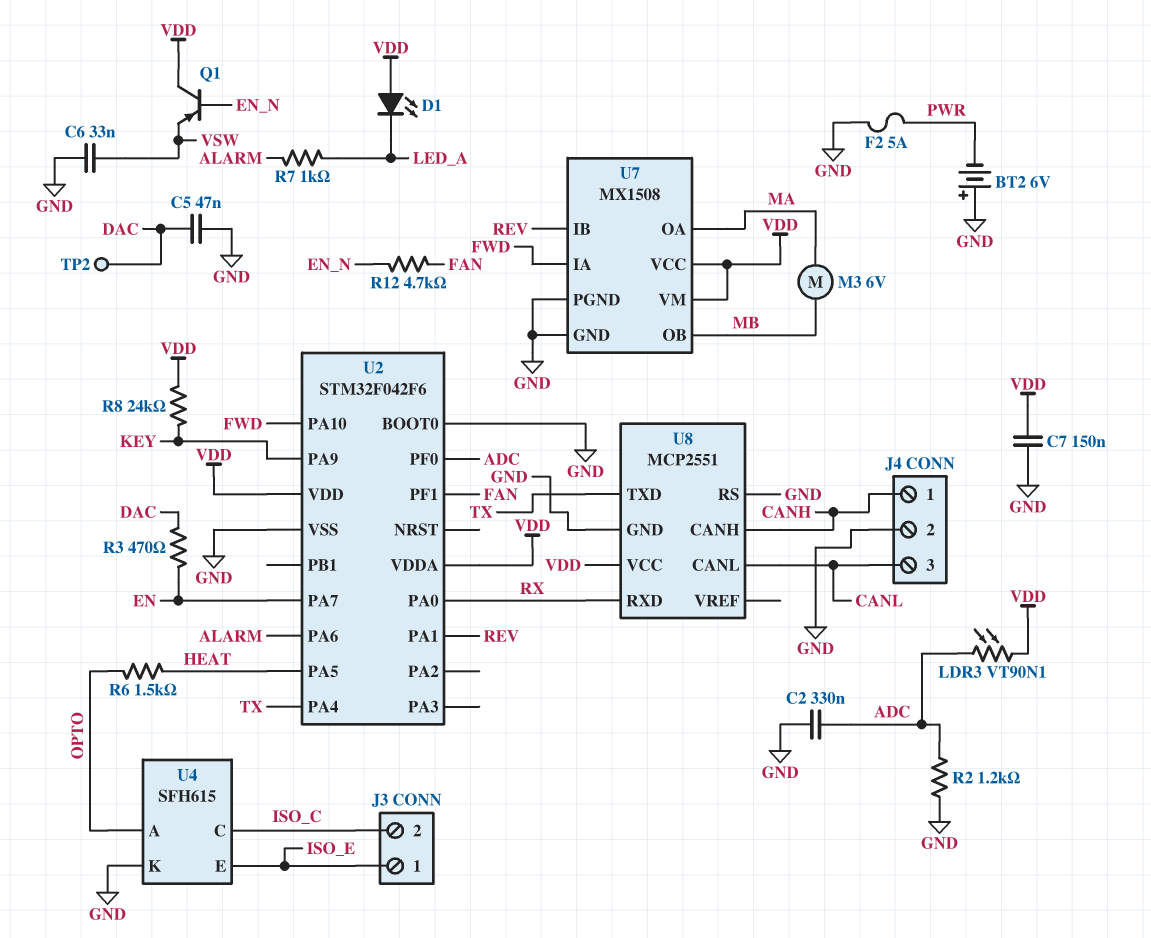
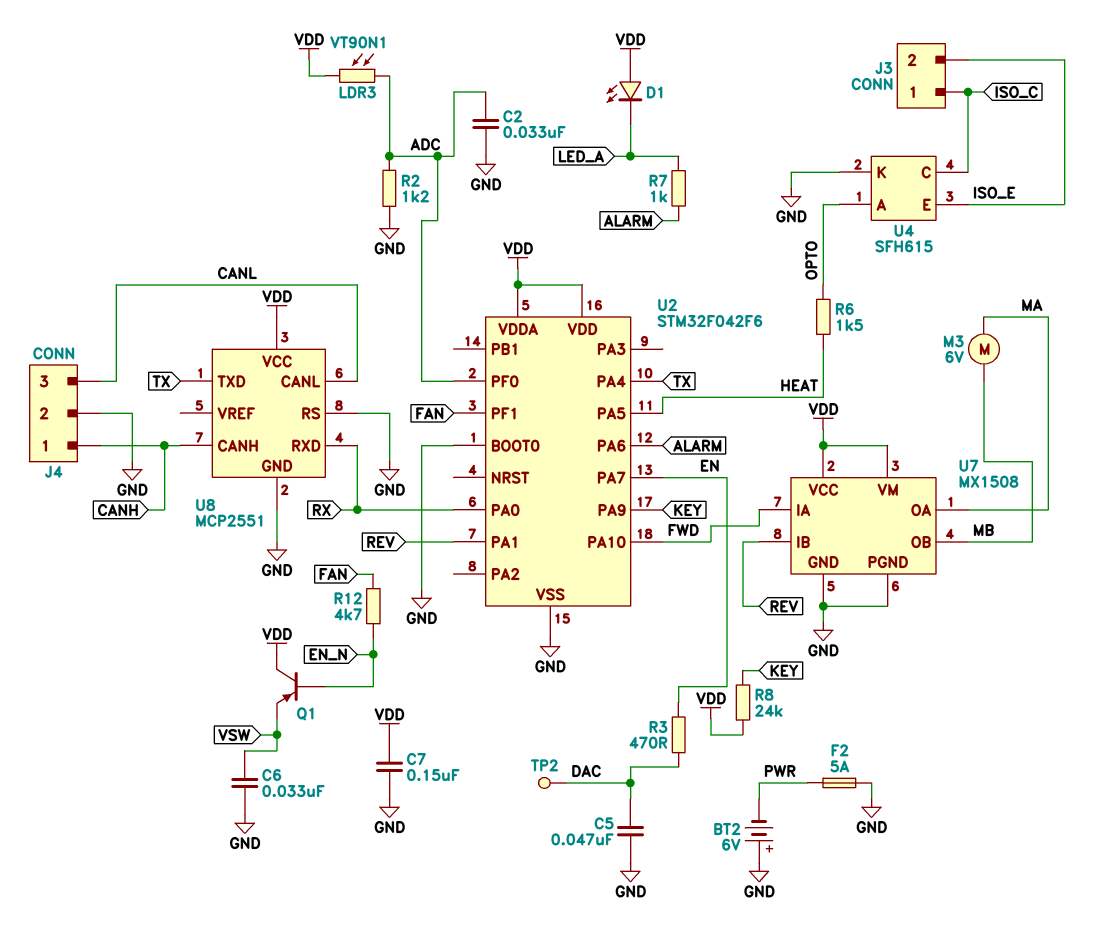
C2: 330nF (ADC, GND) -> 33nF (ADC, GND)
J3 pin 1: ISO_E -> ISO_C
J3 pin 2: ISO_C -> ISO_E

